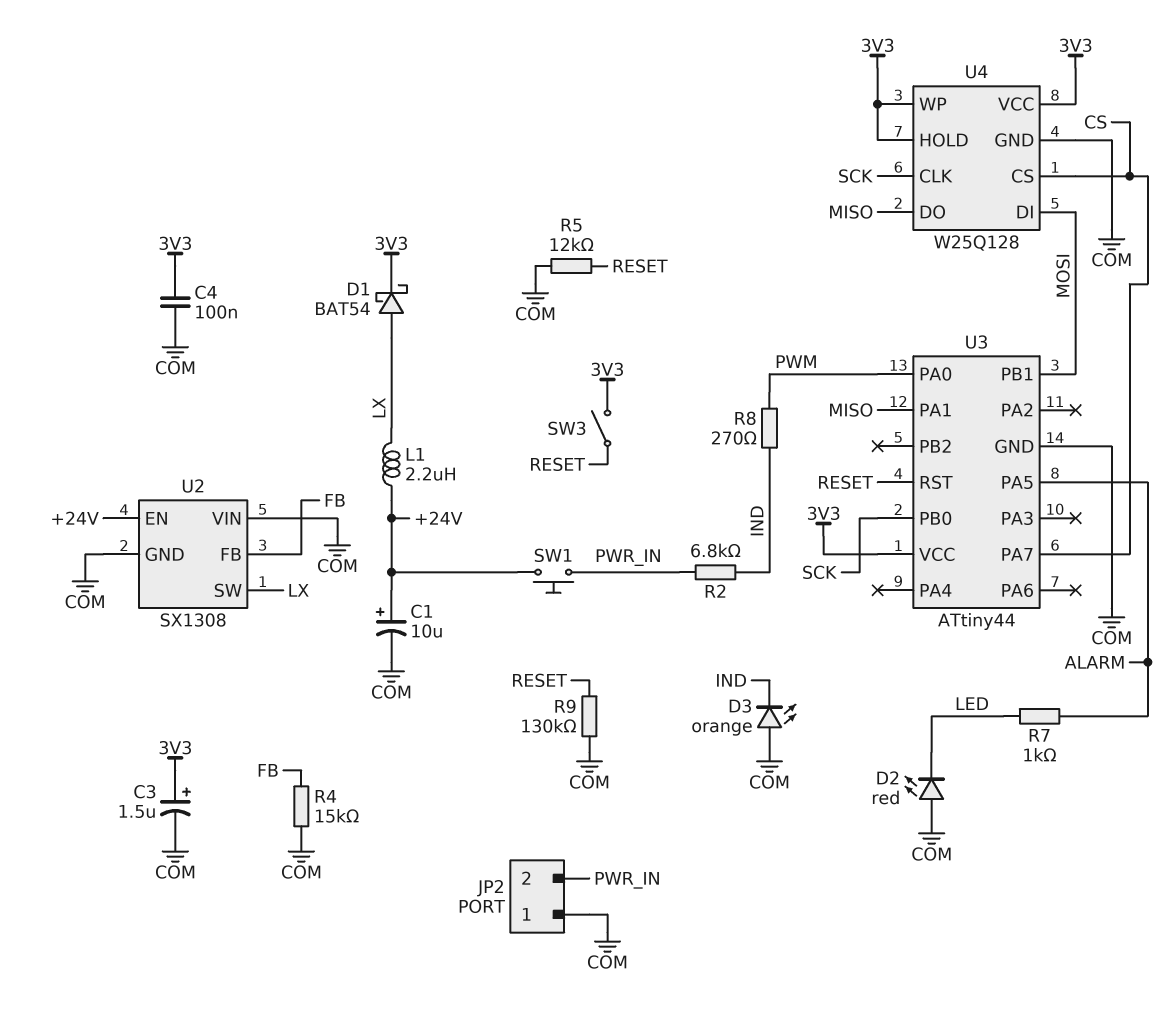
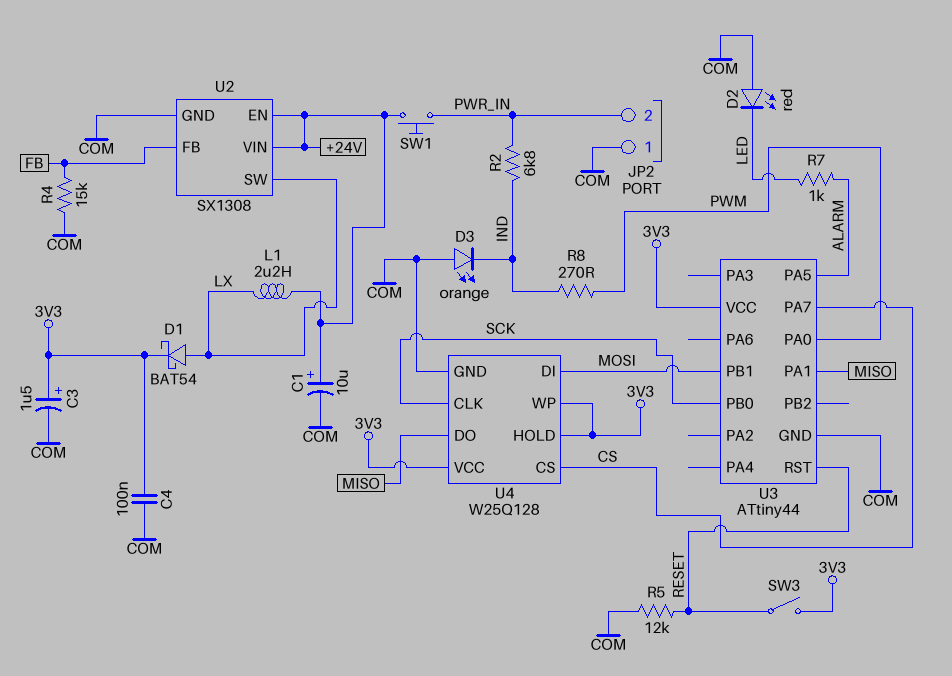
R9: 130k (COM, RESET) -> none
U2 pin VIN: COM -> +24V

